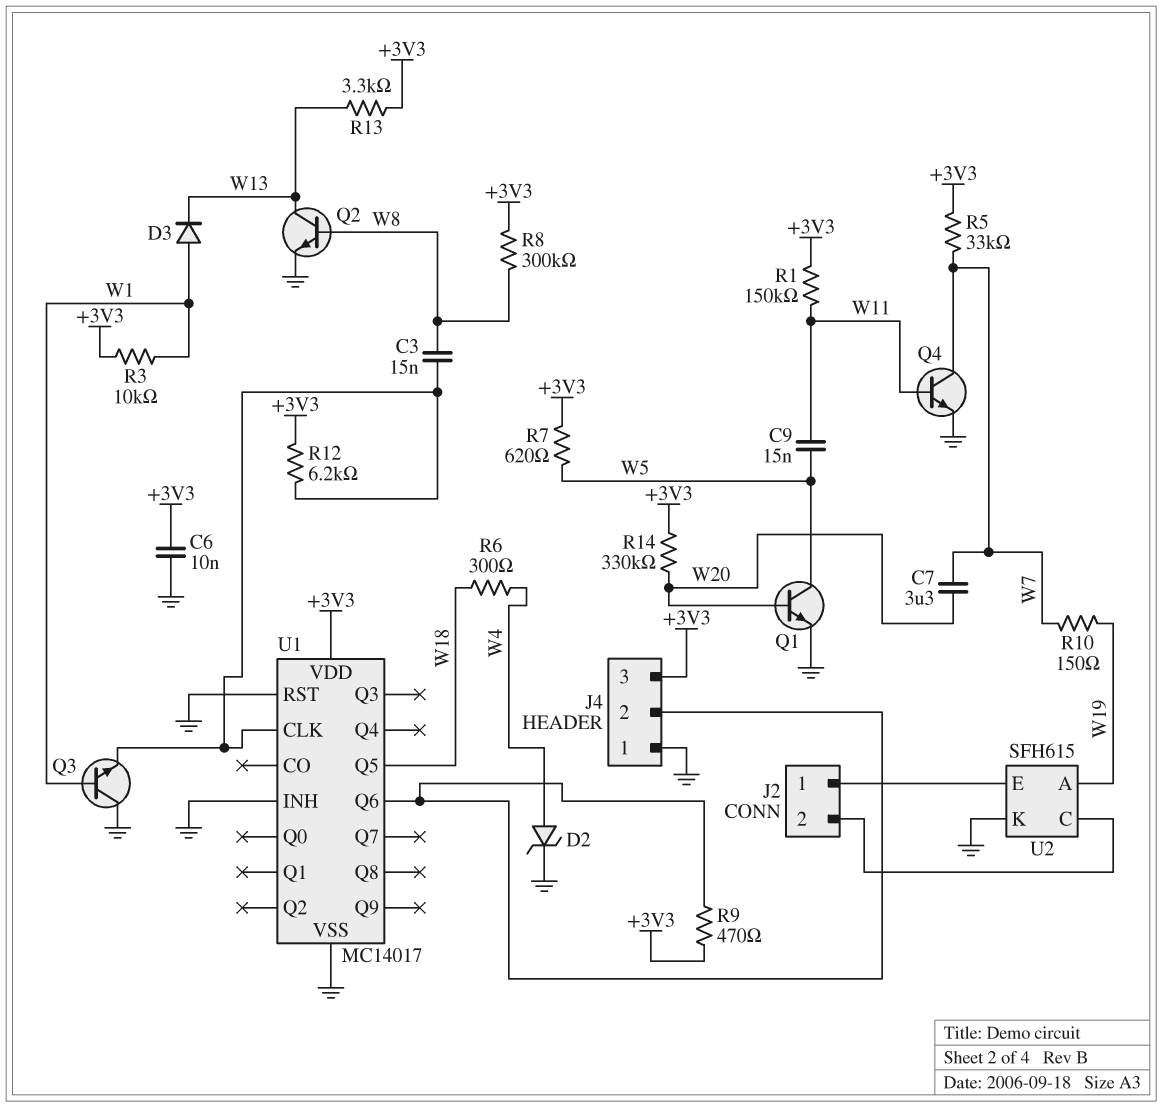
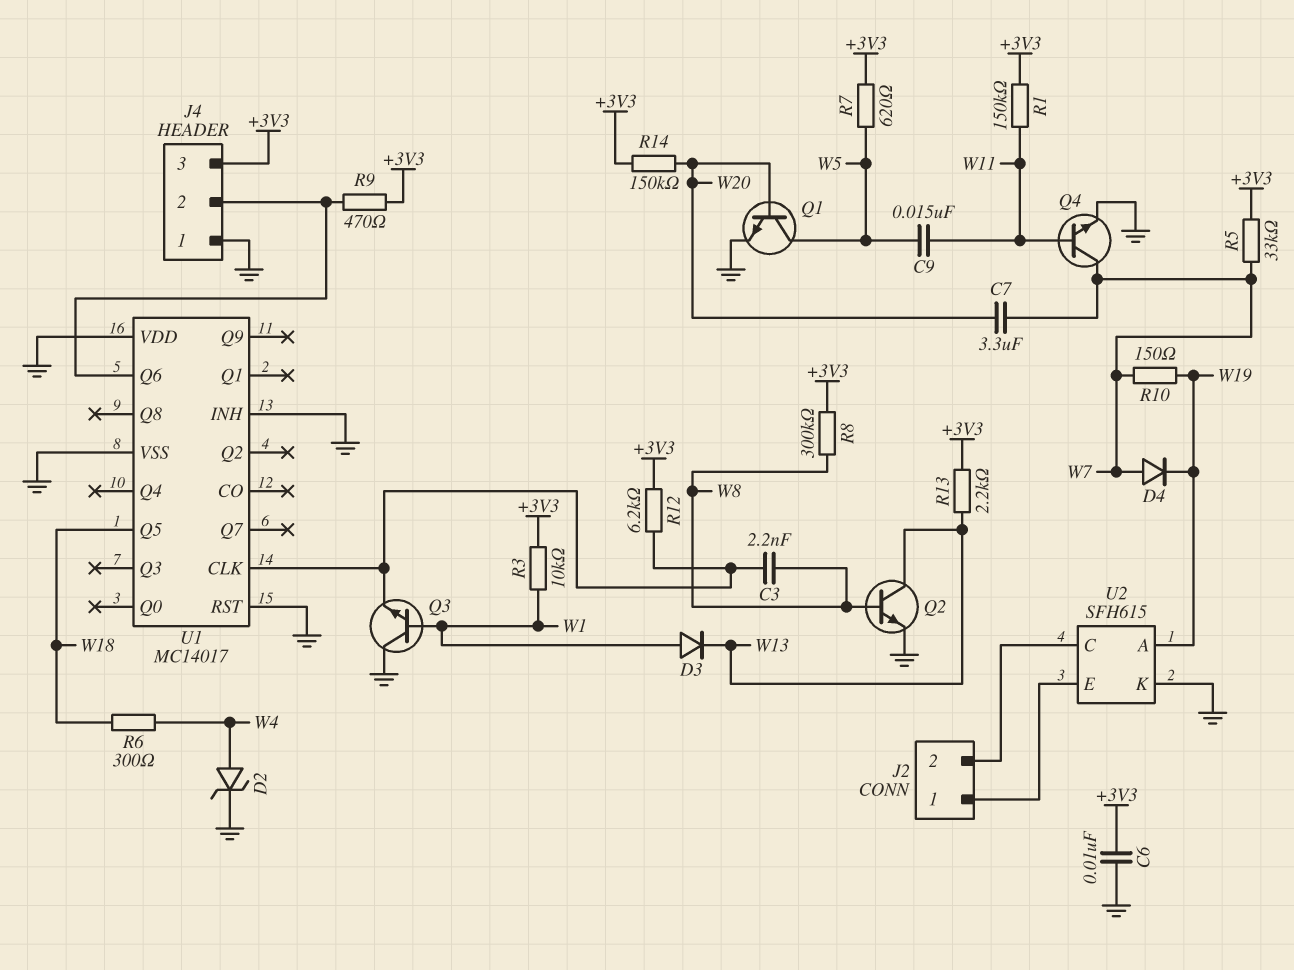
C3: 15nF (U1/CLK, W8) -> 2.2nF (U1/CLK, W8)
D4: none -> diode (A W7, K W19)
R13: 3.3k (+3V3, W13) -> 2.2k (+3V3, W13)
R14: 330k (+3V3, W20) -> 150k (+3V3, W20)
U1 pin VDD: +3V3 -> GND

